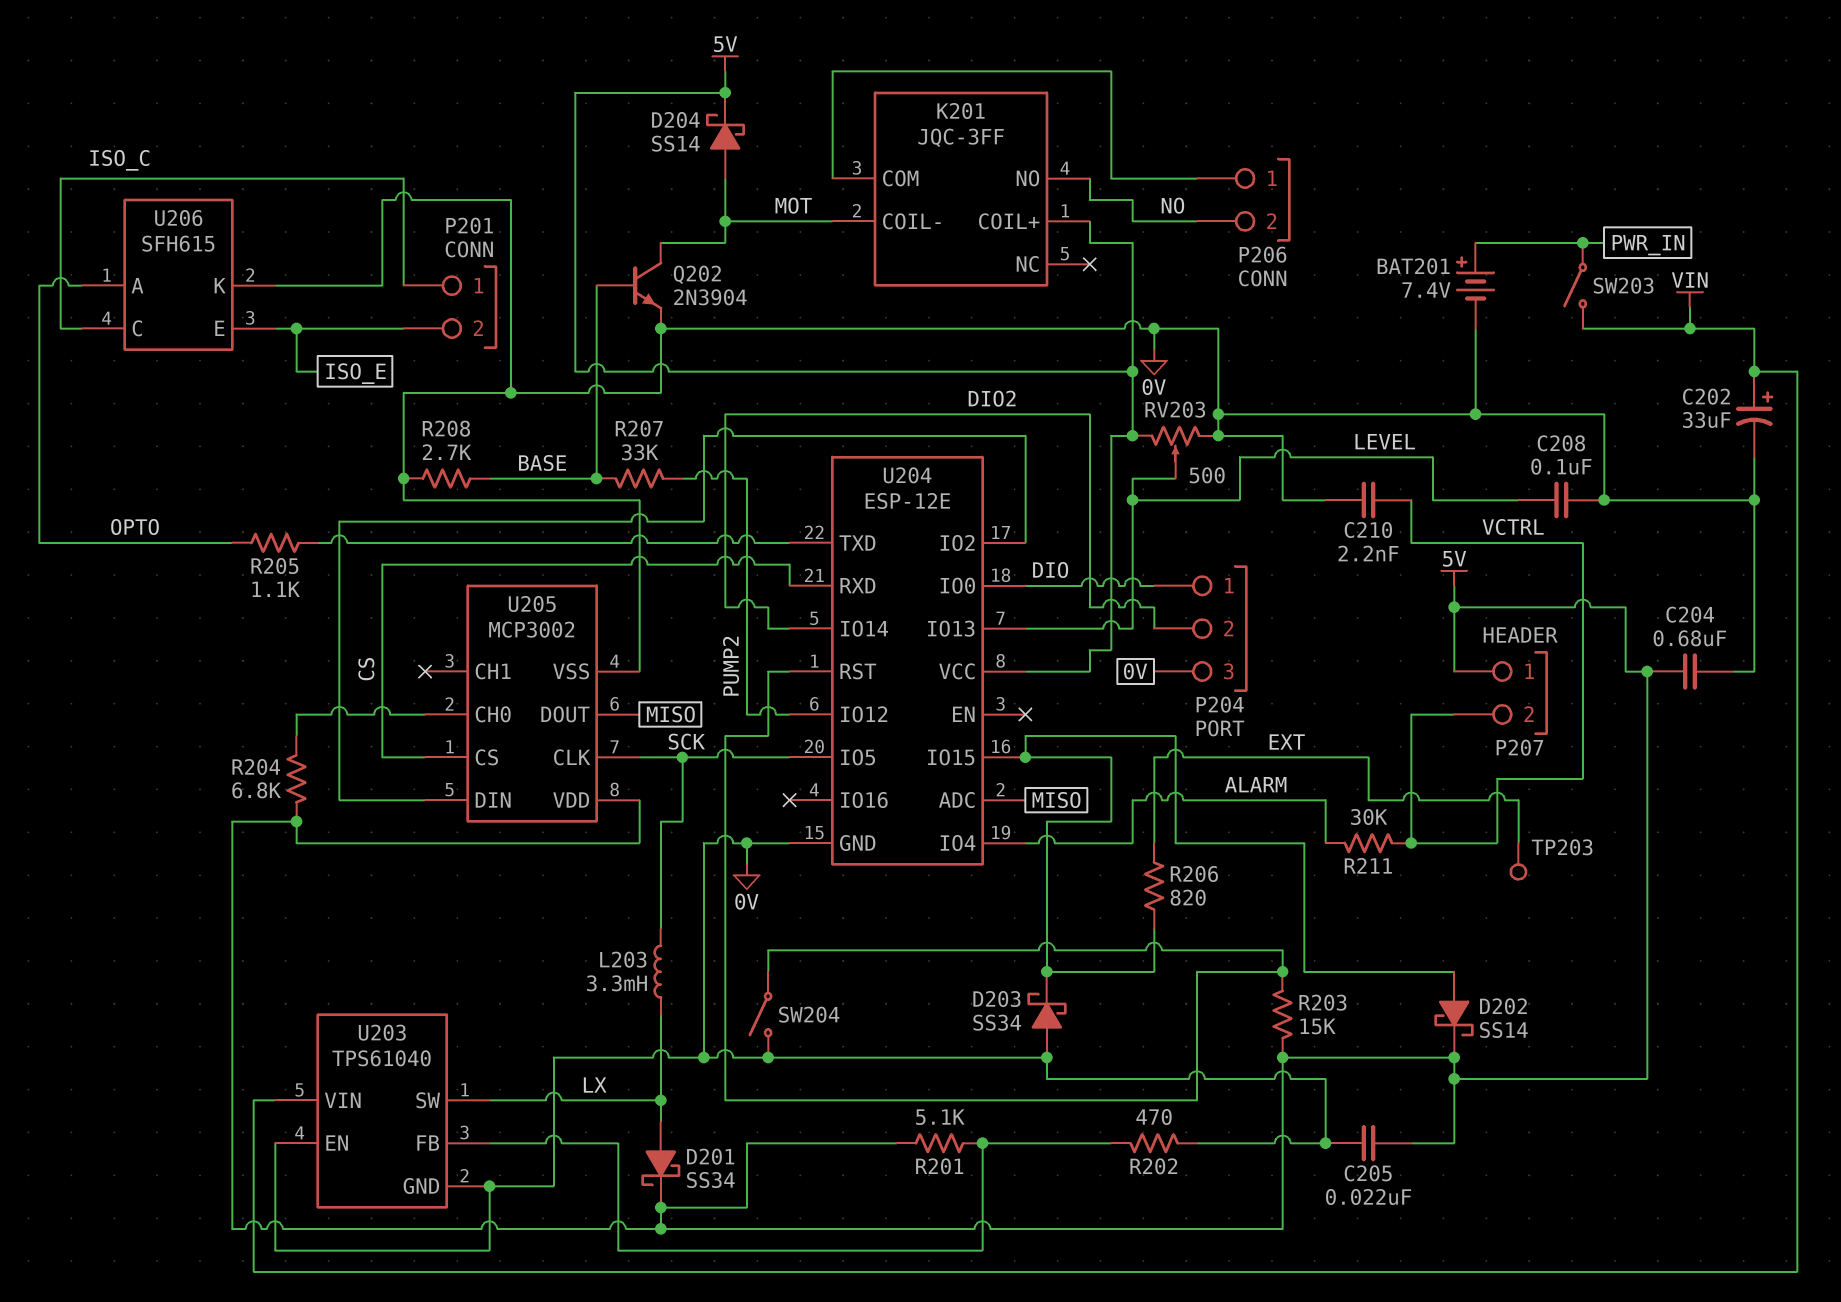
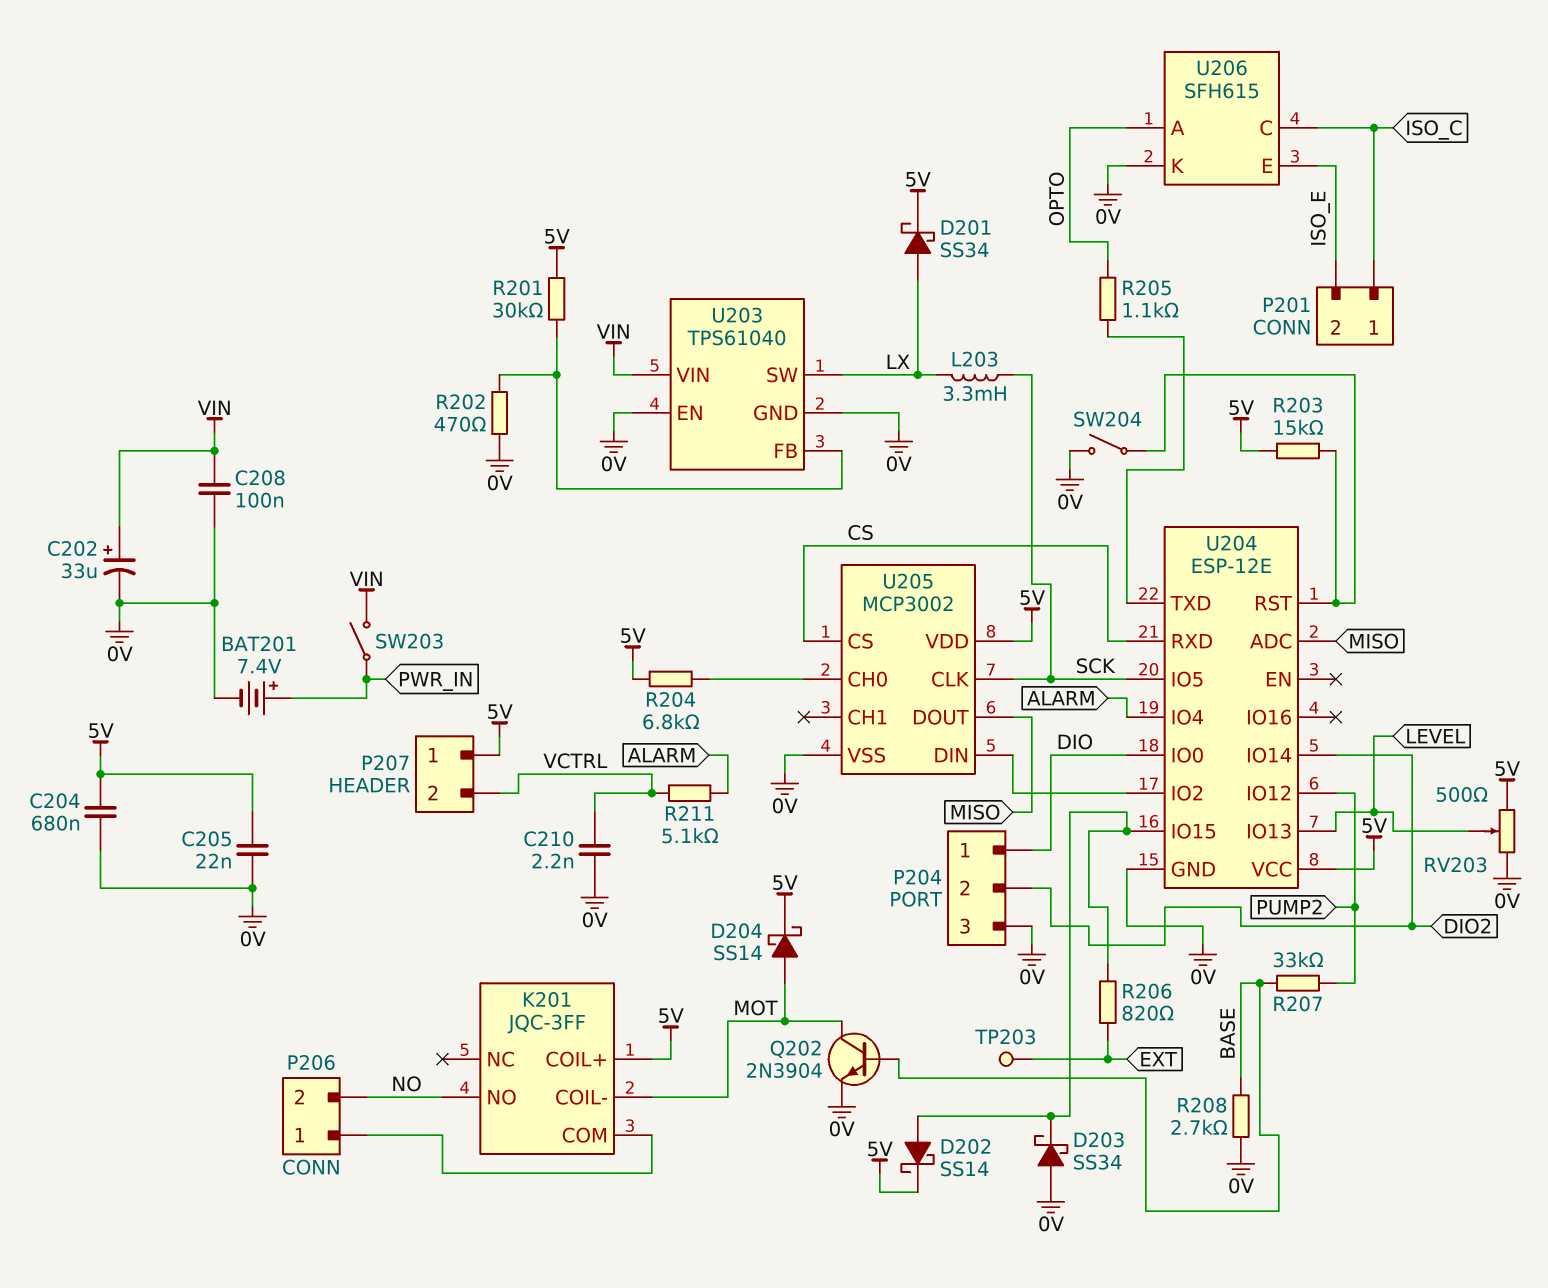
C208: 100nF (0V, LEVEL) -> 100nF (0V, VIN)
R201: 5.1k (5V, U203/FB) -> 30k (5V, U203/FB)
R211: 30k (ALARM, VCTRL) -> 5.1k (ALARM, VCTRL)

